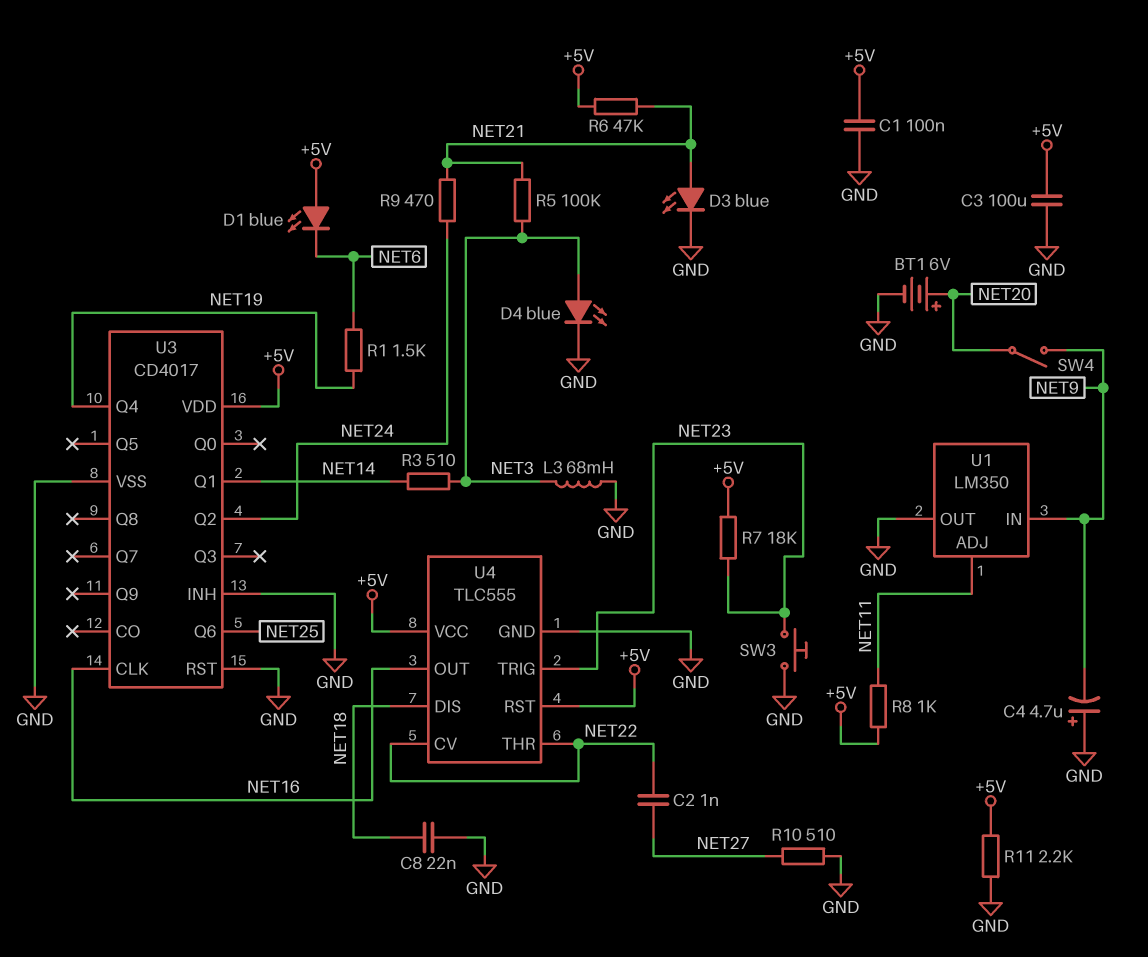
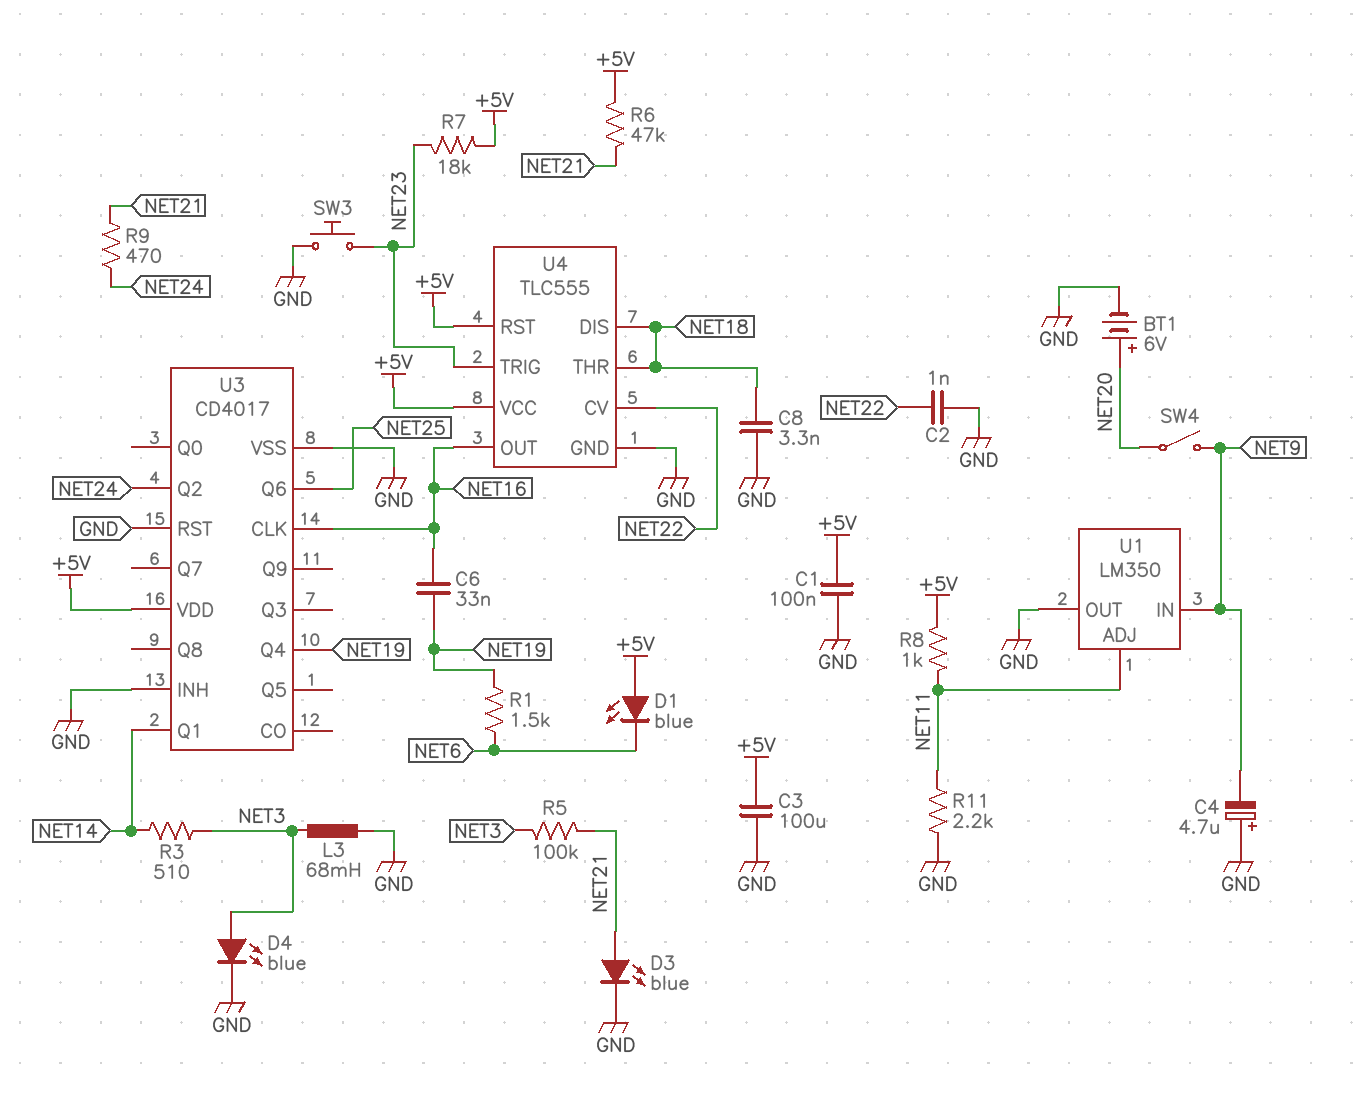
C2: 1nF (NET22, NET27) -> 1nF (GND, NET22)
C6: none -> 33nF (NET16, NET19)
C8: 22nF (GND, NET18) -> 3.3nF (GND, NET18)
R10: 510 (GND, NET27) -> none
R11: 2.2k (+5V, GND) -> 2.2k (GND, NET11)
U4 pin THR: NET22 -> NET18

